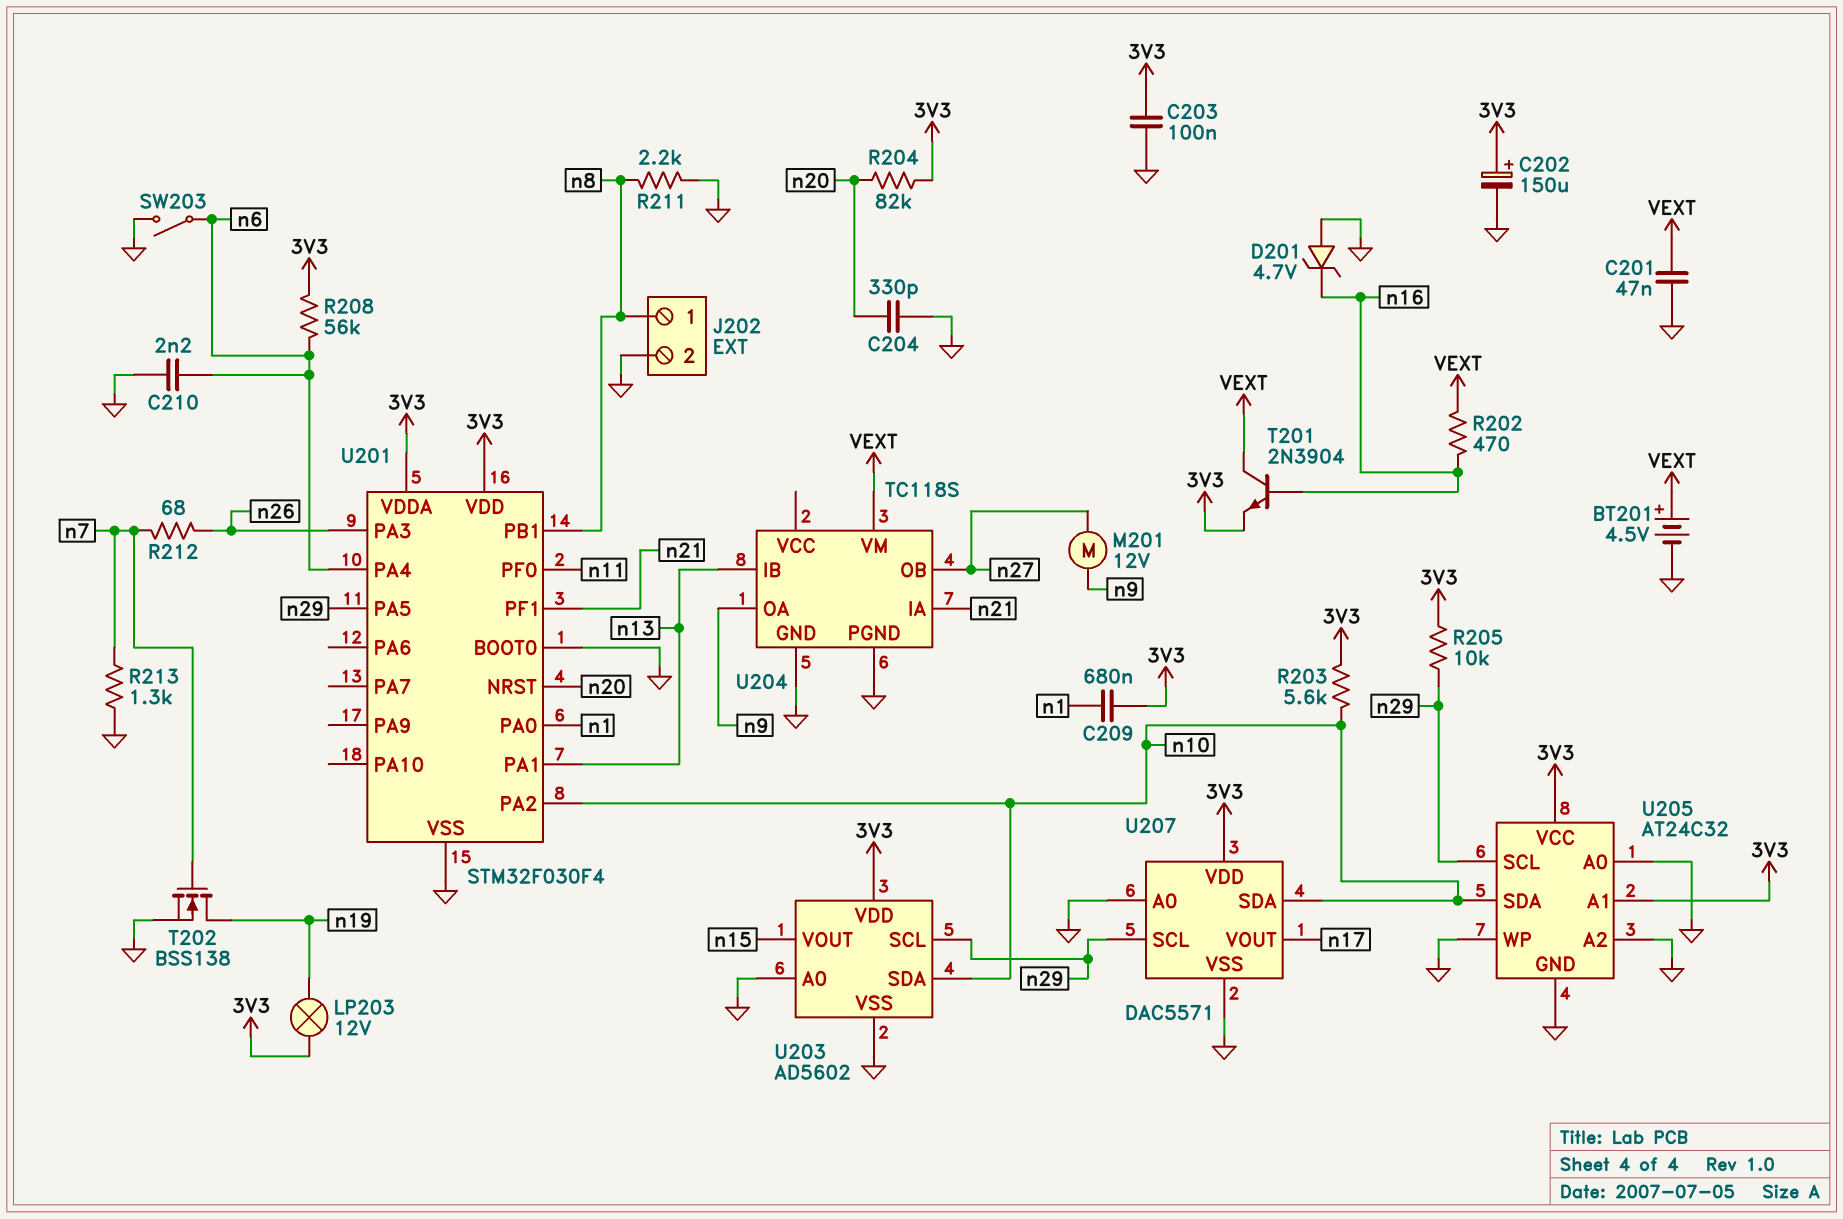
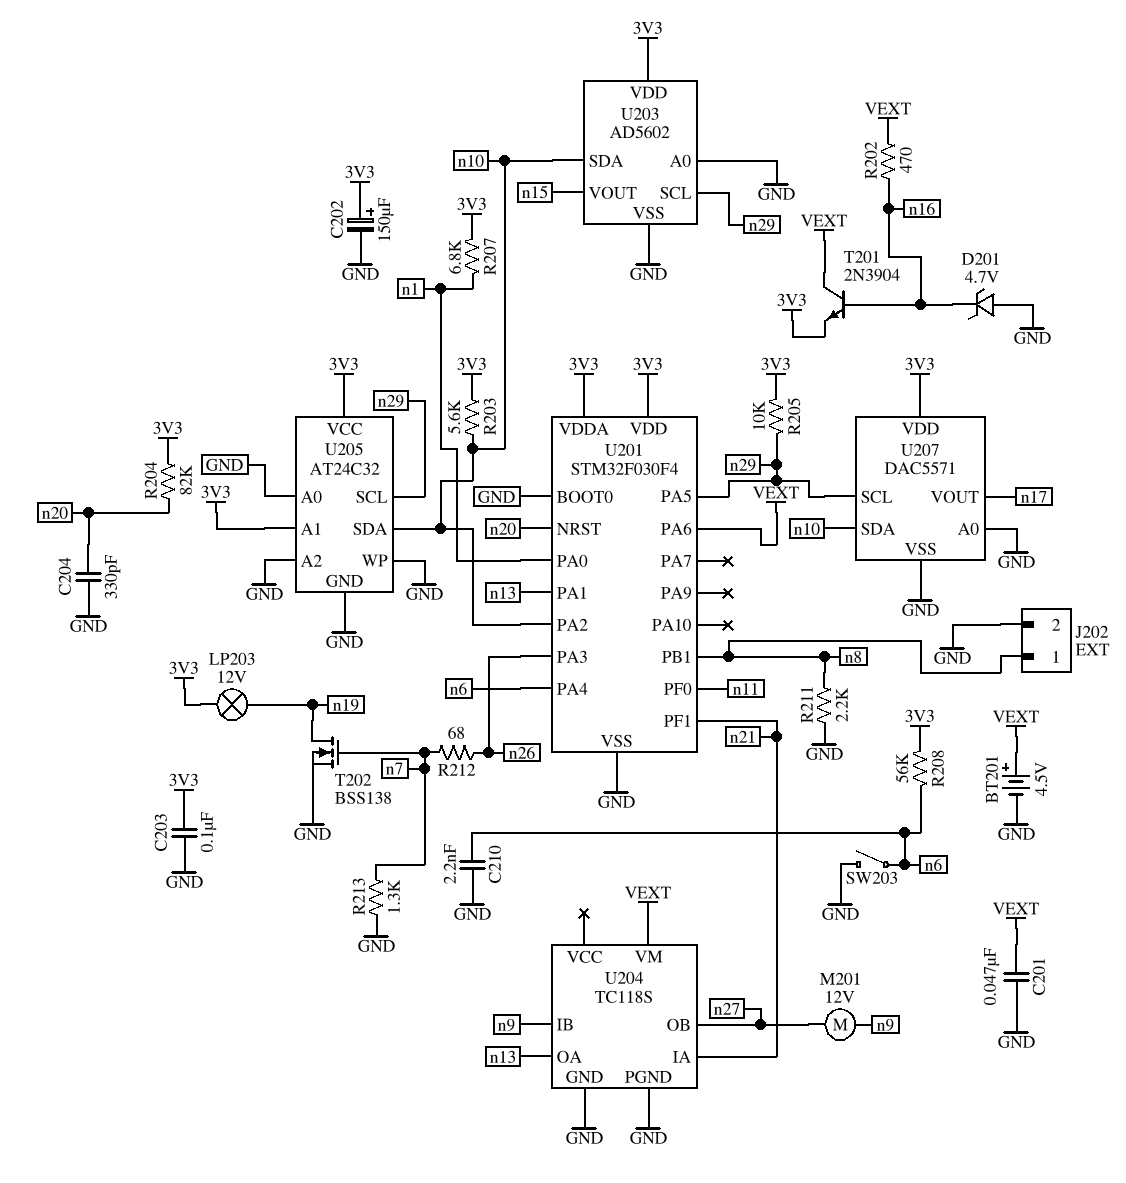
C209: 680nF (3V3, n1) -> none
R207: none -> 6.8k (3V3, n1)
U201 pin PA6: none -> VEXT
U204 pin IB: n13 -> n9
U204 pin OA: n9 -> n13

